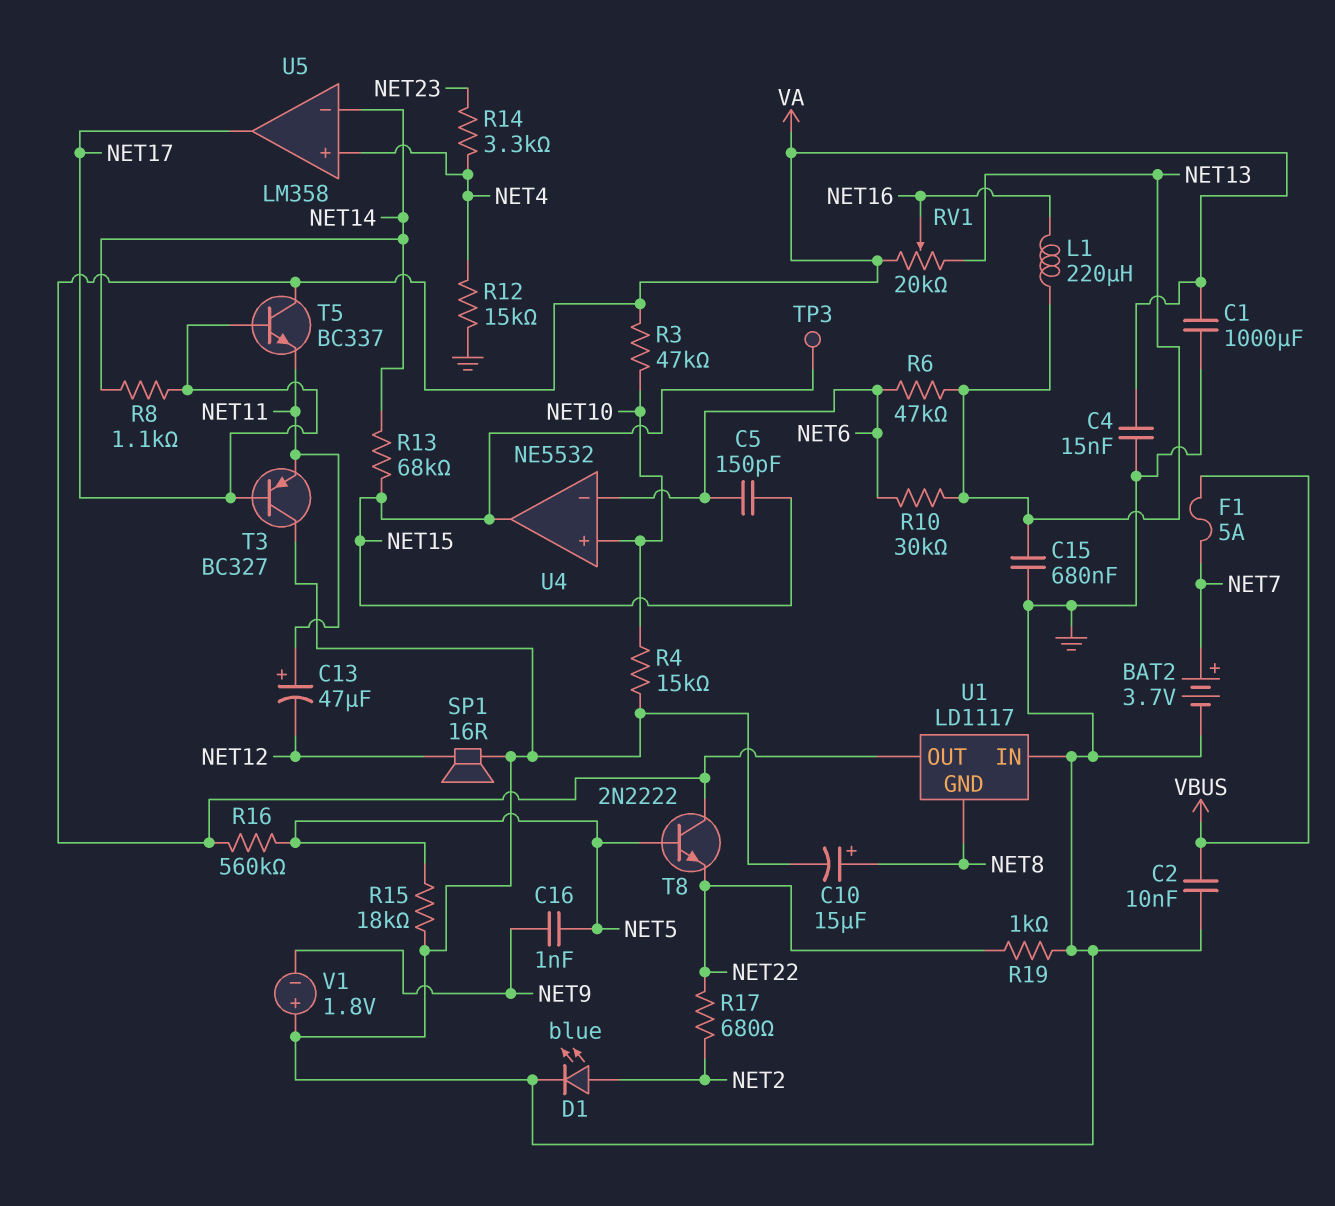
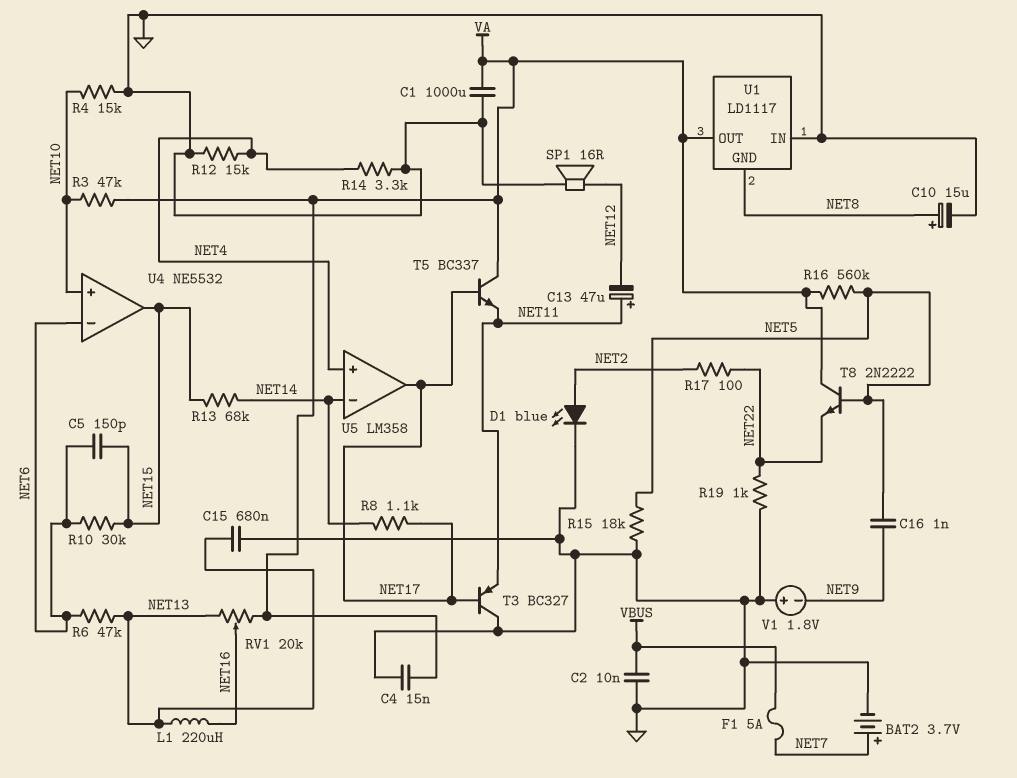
R10: 30k (NET6, NET13) -> 30k (NET6, NET15)
R14: 3.3k (NET4, NET23) -> 3.3k (GND, NET4)
R17: 680 (NET2, NET22) -> 100 (NET2, NET22)
TP3: test point (NET15) -> none

